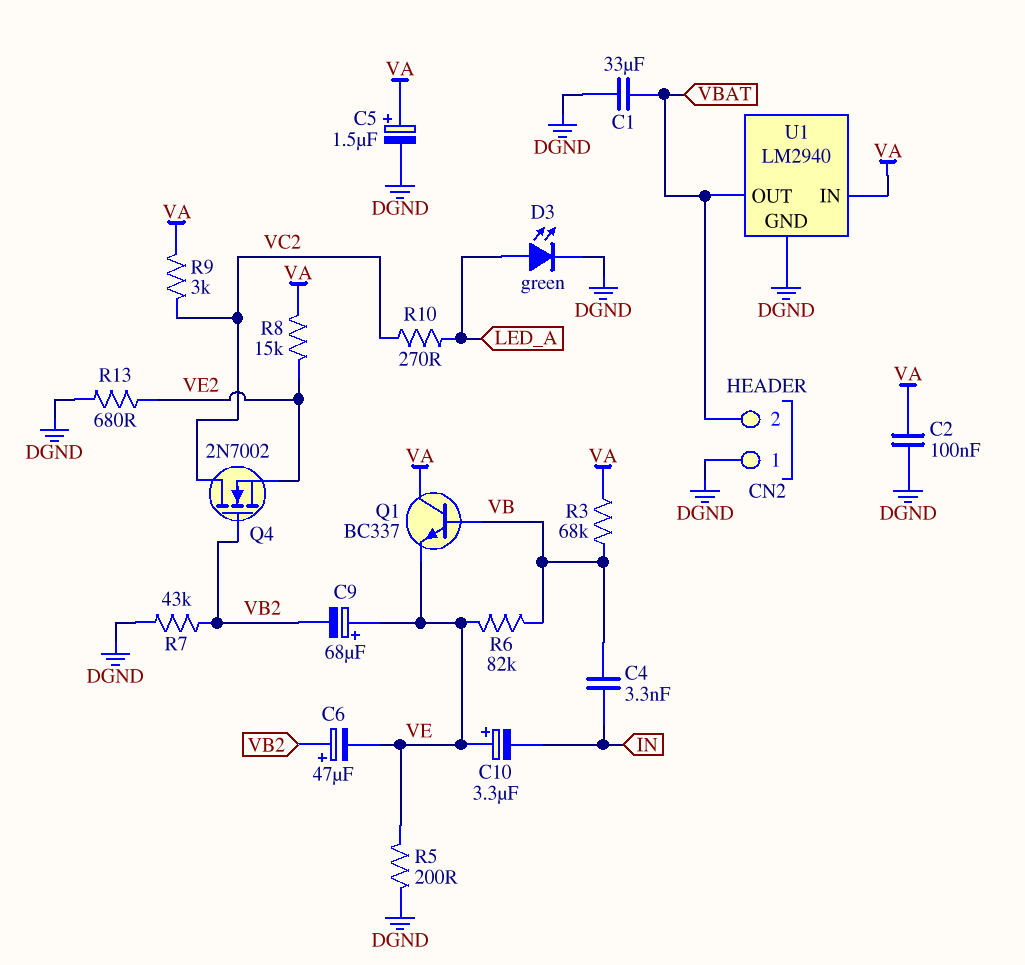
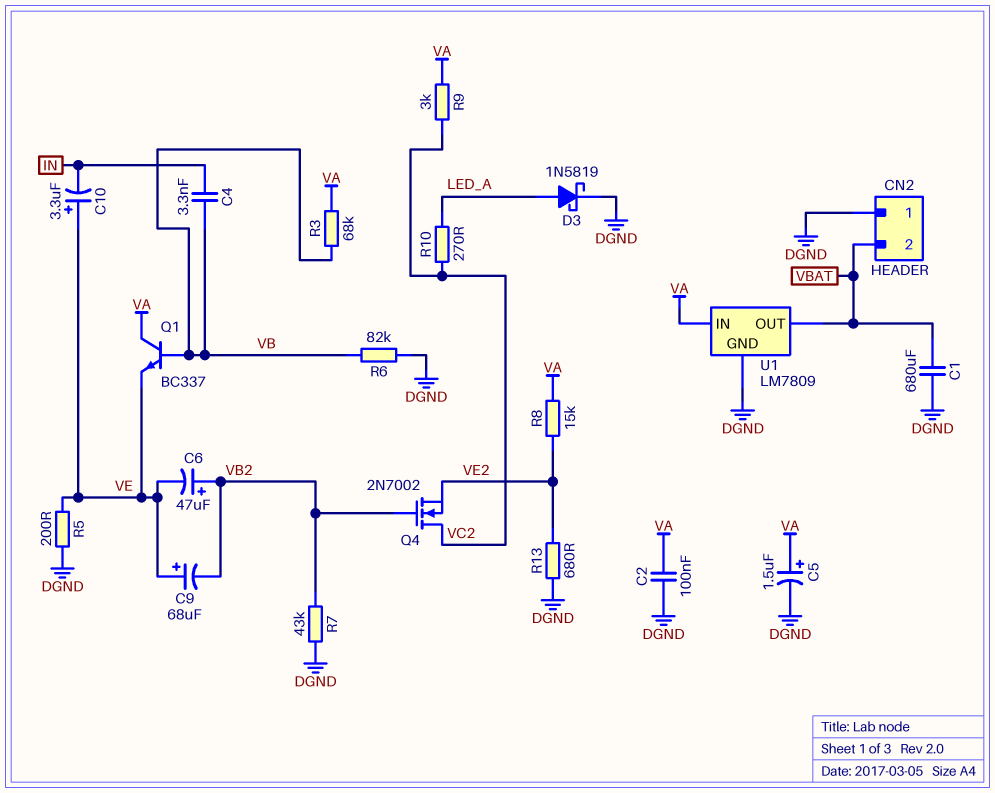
C1: 33uF (DGND, VBAT) -> 680uF (DGND, VBAT)
D3: LED green (A LED_A, K DGND) -> schottky 1N5819 (A LED_A, K DGND)
R6: 82k (VB, VE) -> 82k (DGND, VB)
U1: LM2940 -> LM7809

